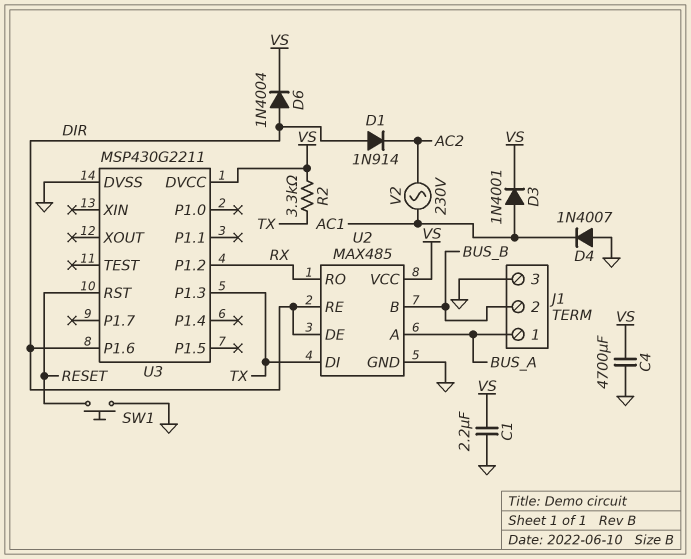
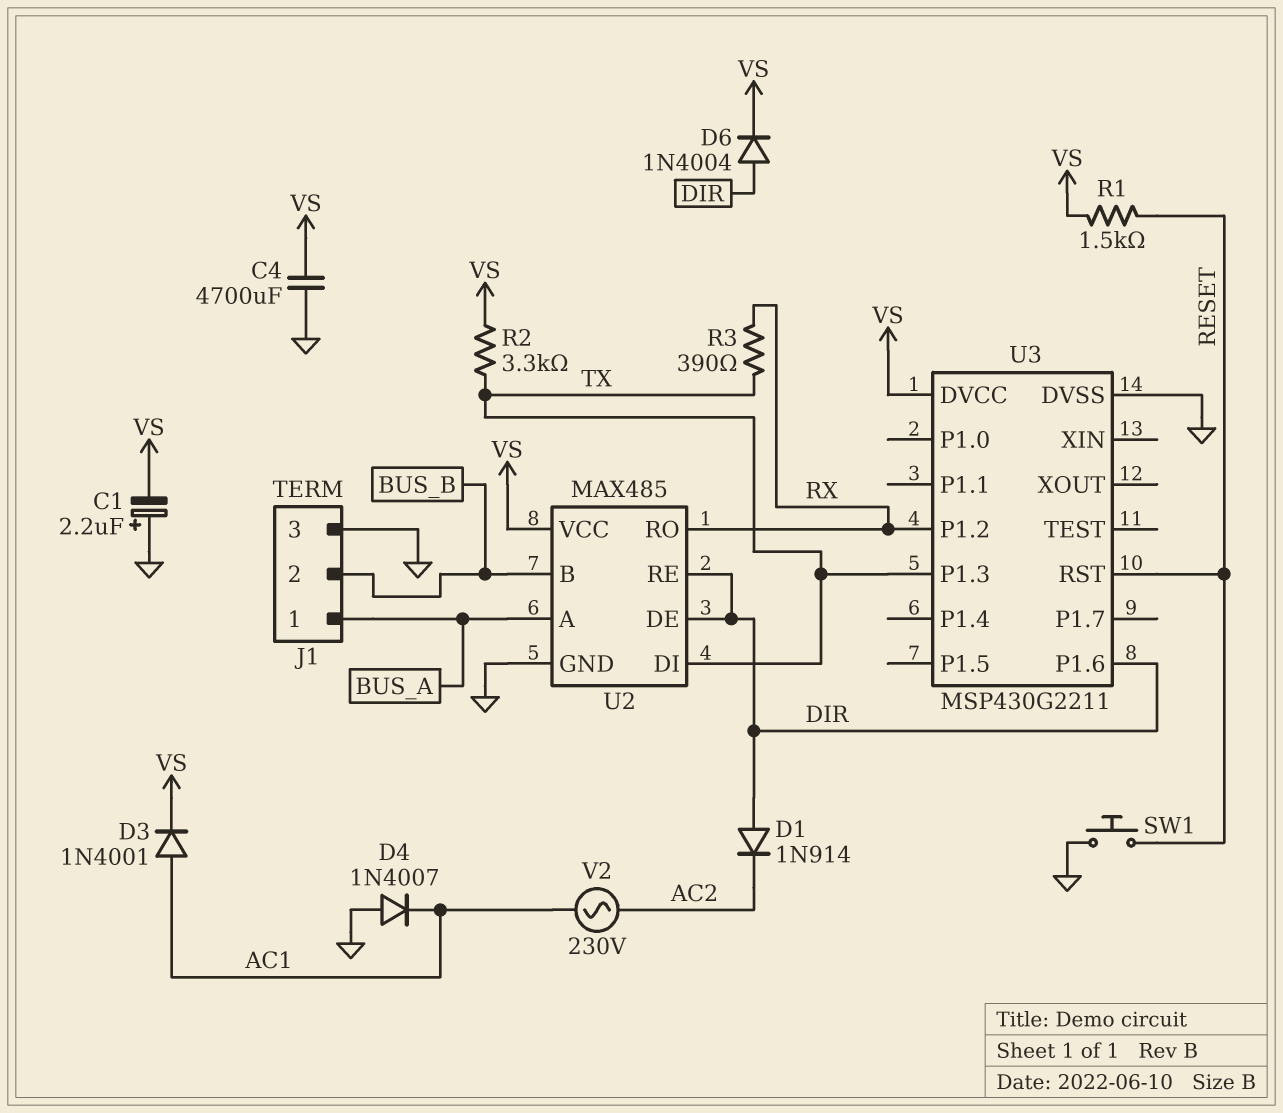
C1: 2.2uF (GND, VS) -> 2.2uF (plus GND, minus VS)
R1: none -> 1.5k (RESET, VS)
R3: none -> 390 (RX, TX)

